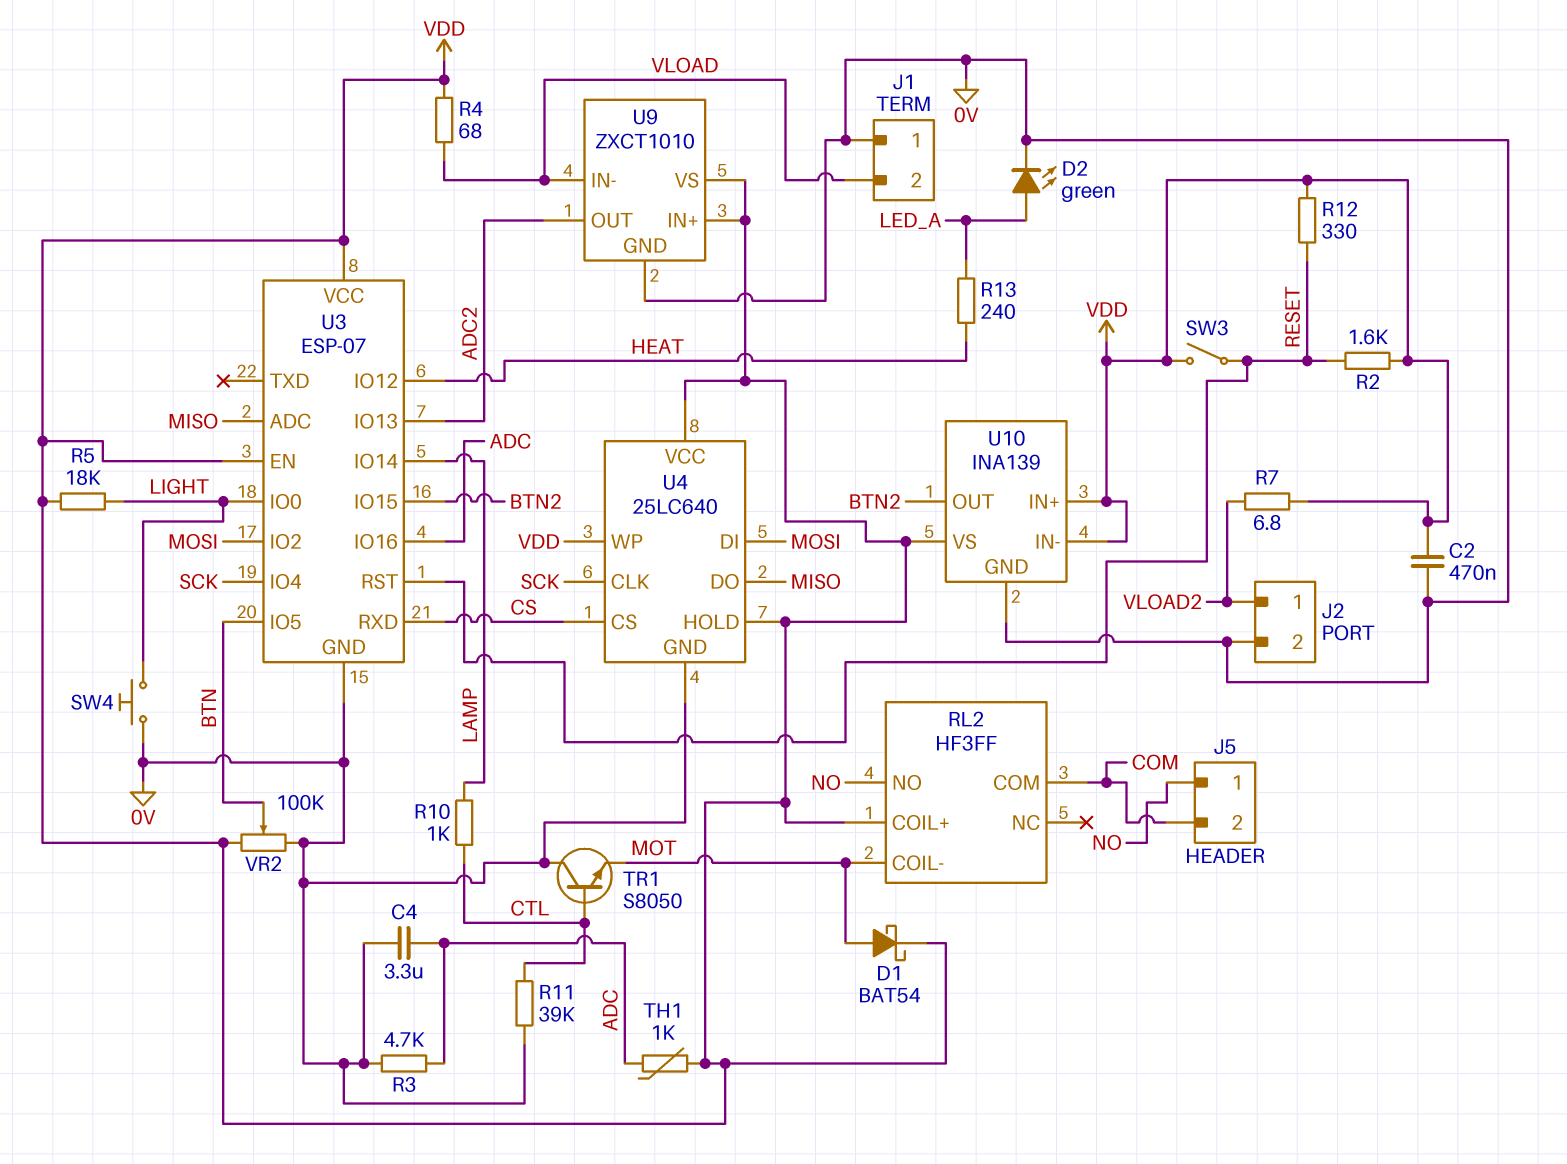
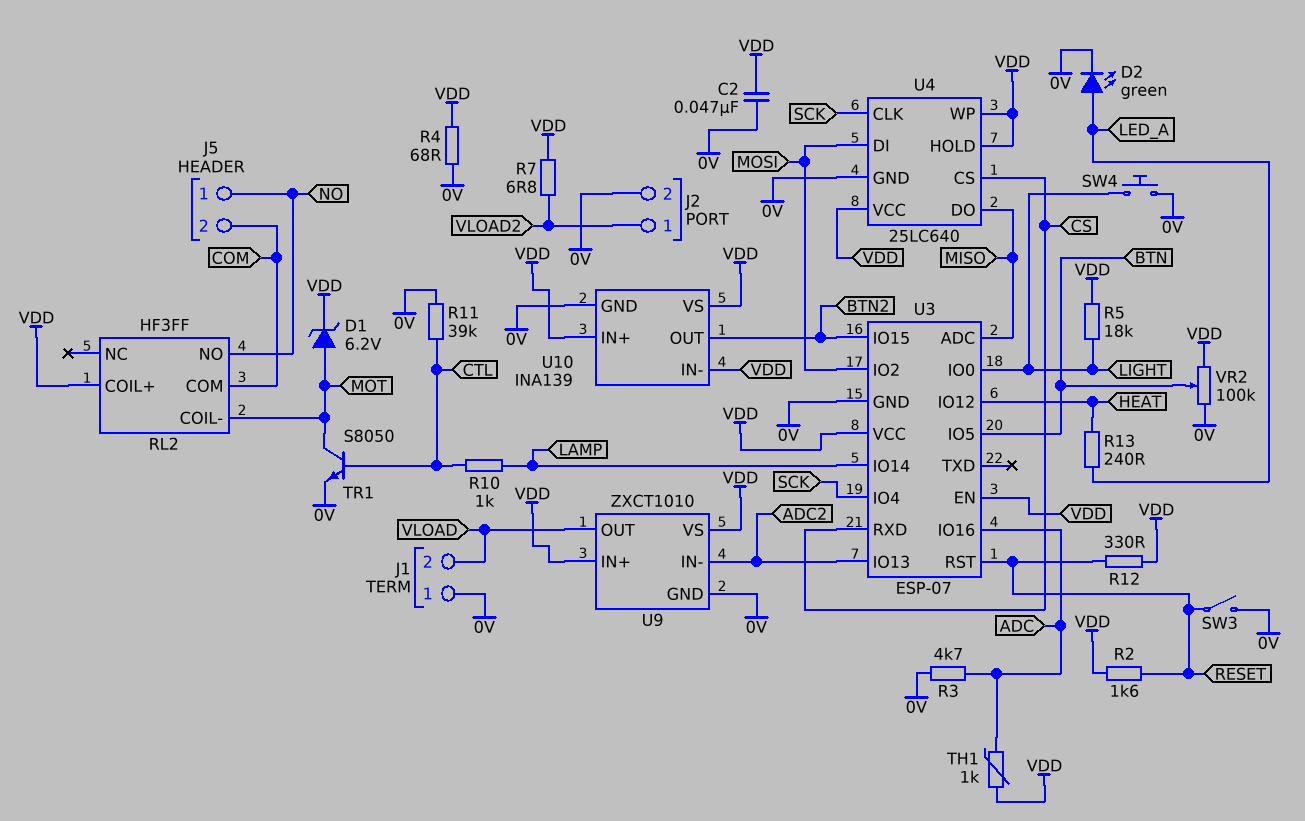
C2: 470nF (0V, VDD) -> 47nF (0V, VDD)
C4: 3.3uF (0V, ADC) -> none
D1: schottky BAT54 (A MOT, K VDD) -> zener 6.2V (A MOT, K VDD)
R4: 68 (VDD, VLOAD) -> 68 (0V, VDD)
SW3: switch (RESET, VDD) -> switch (0V, RESET)
TR1: NPN S8050 (B CTL, C 0V, E MOT) -> NPN S8050 (B CTL, C MOT, E 0V)
U9 pin IN-: VLOAD -> ADC2
U9 pin OUT: ADC2 -> VLOAD

